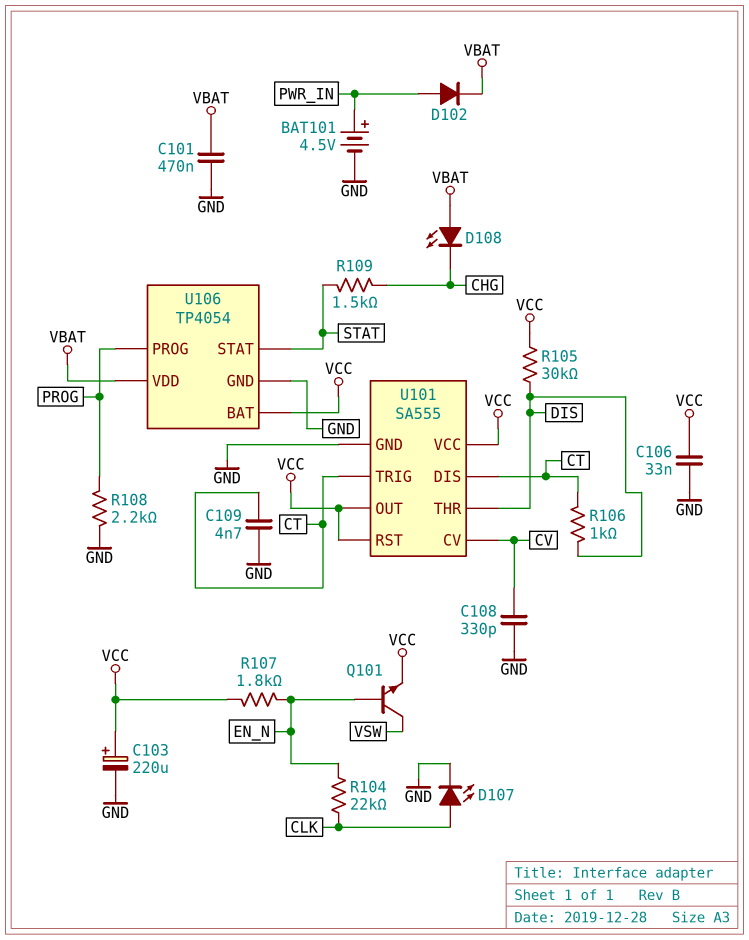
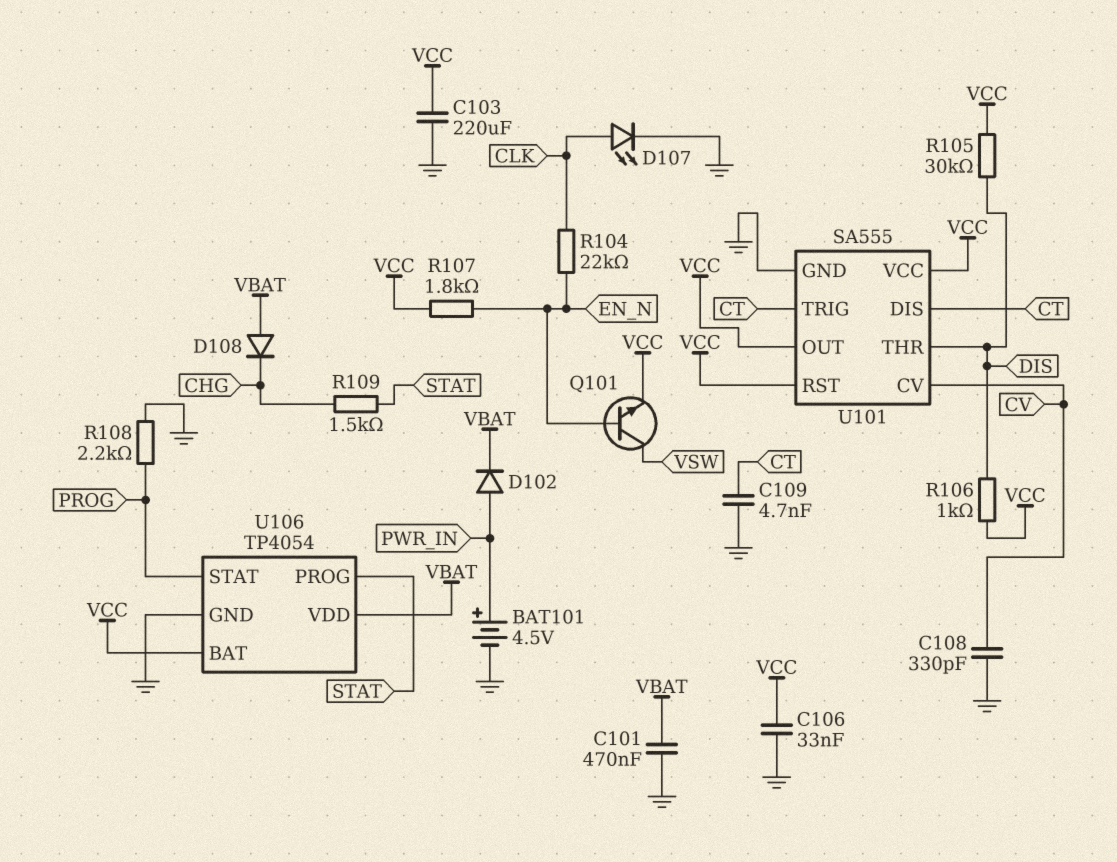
C103: 220uF (plus VCC, minus GND) -> 220uF (GND, VCC)
D108: LED (A VBAT, K CHG) -> diode (A VBAT, K CHG)
R106: 1k (CT, DIS) -> 1k (DIS, VCC)
U106 pin PROG: PROG -> STAT
U106 pin STAT: STAT -> PROG

